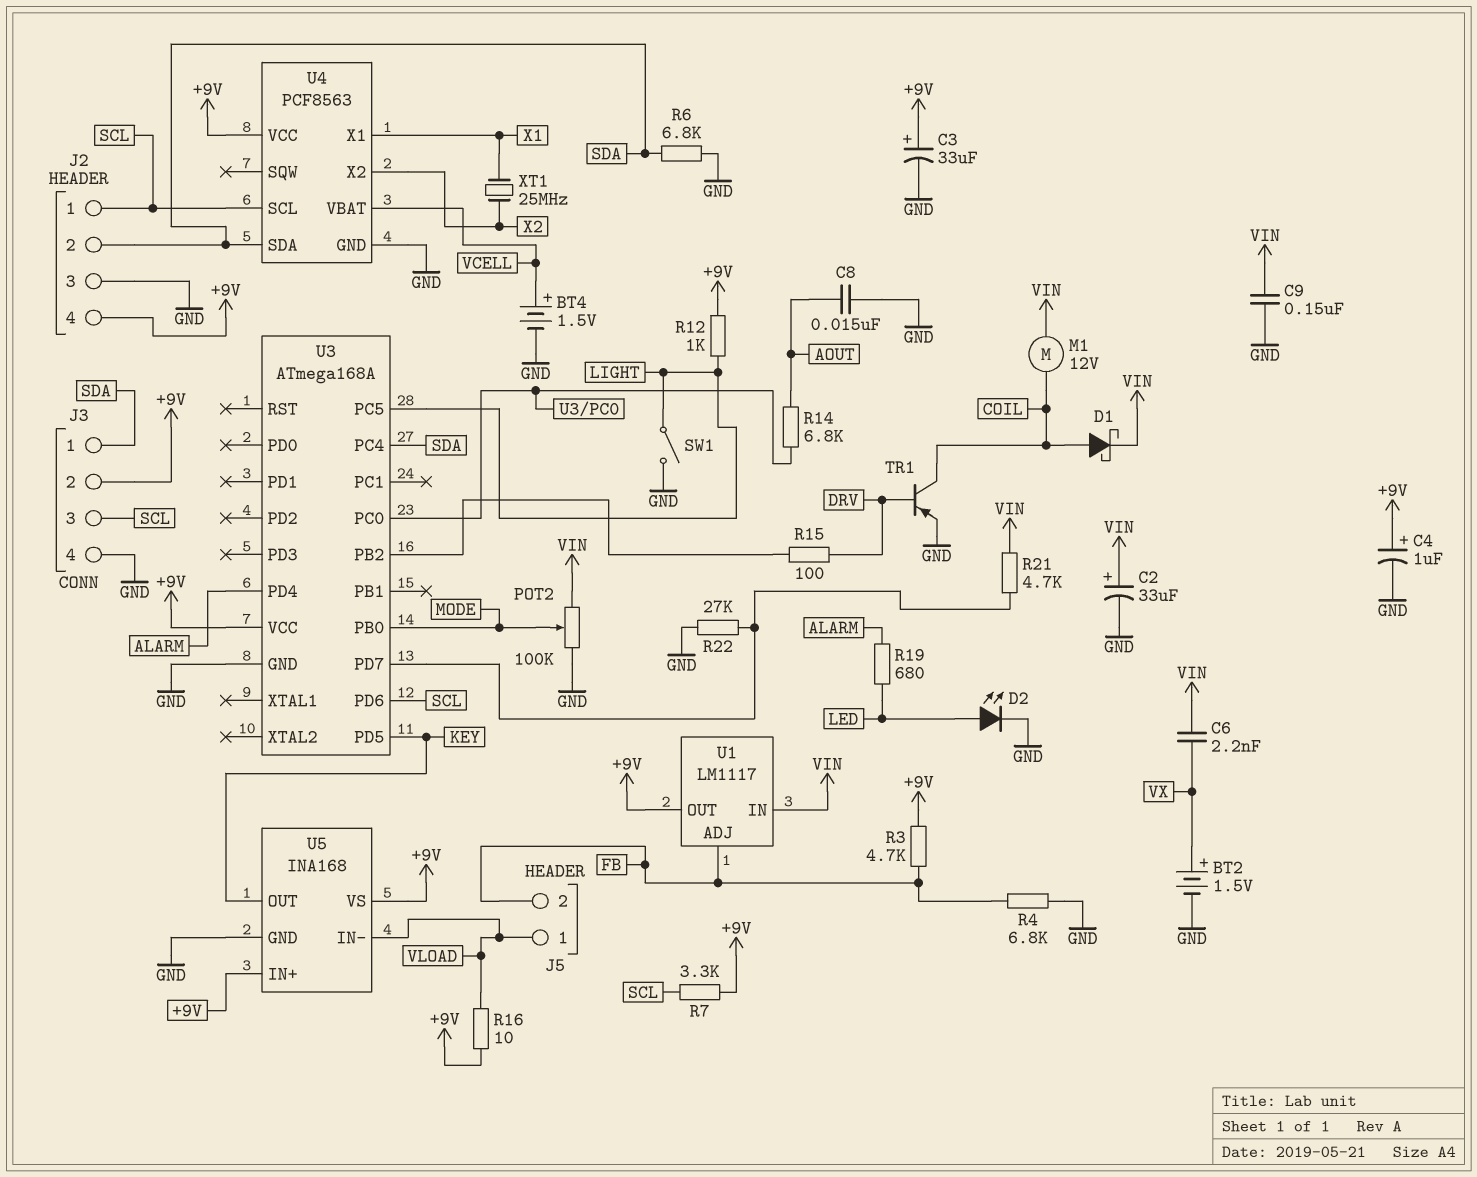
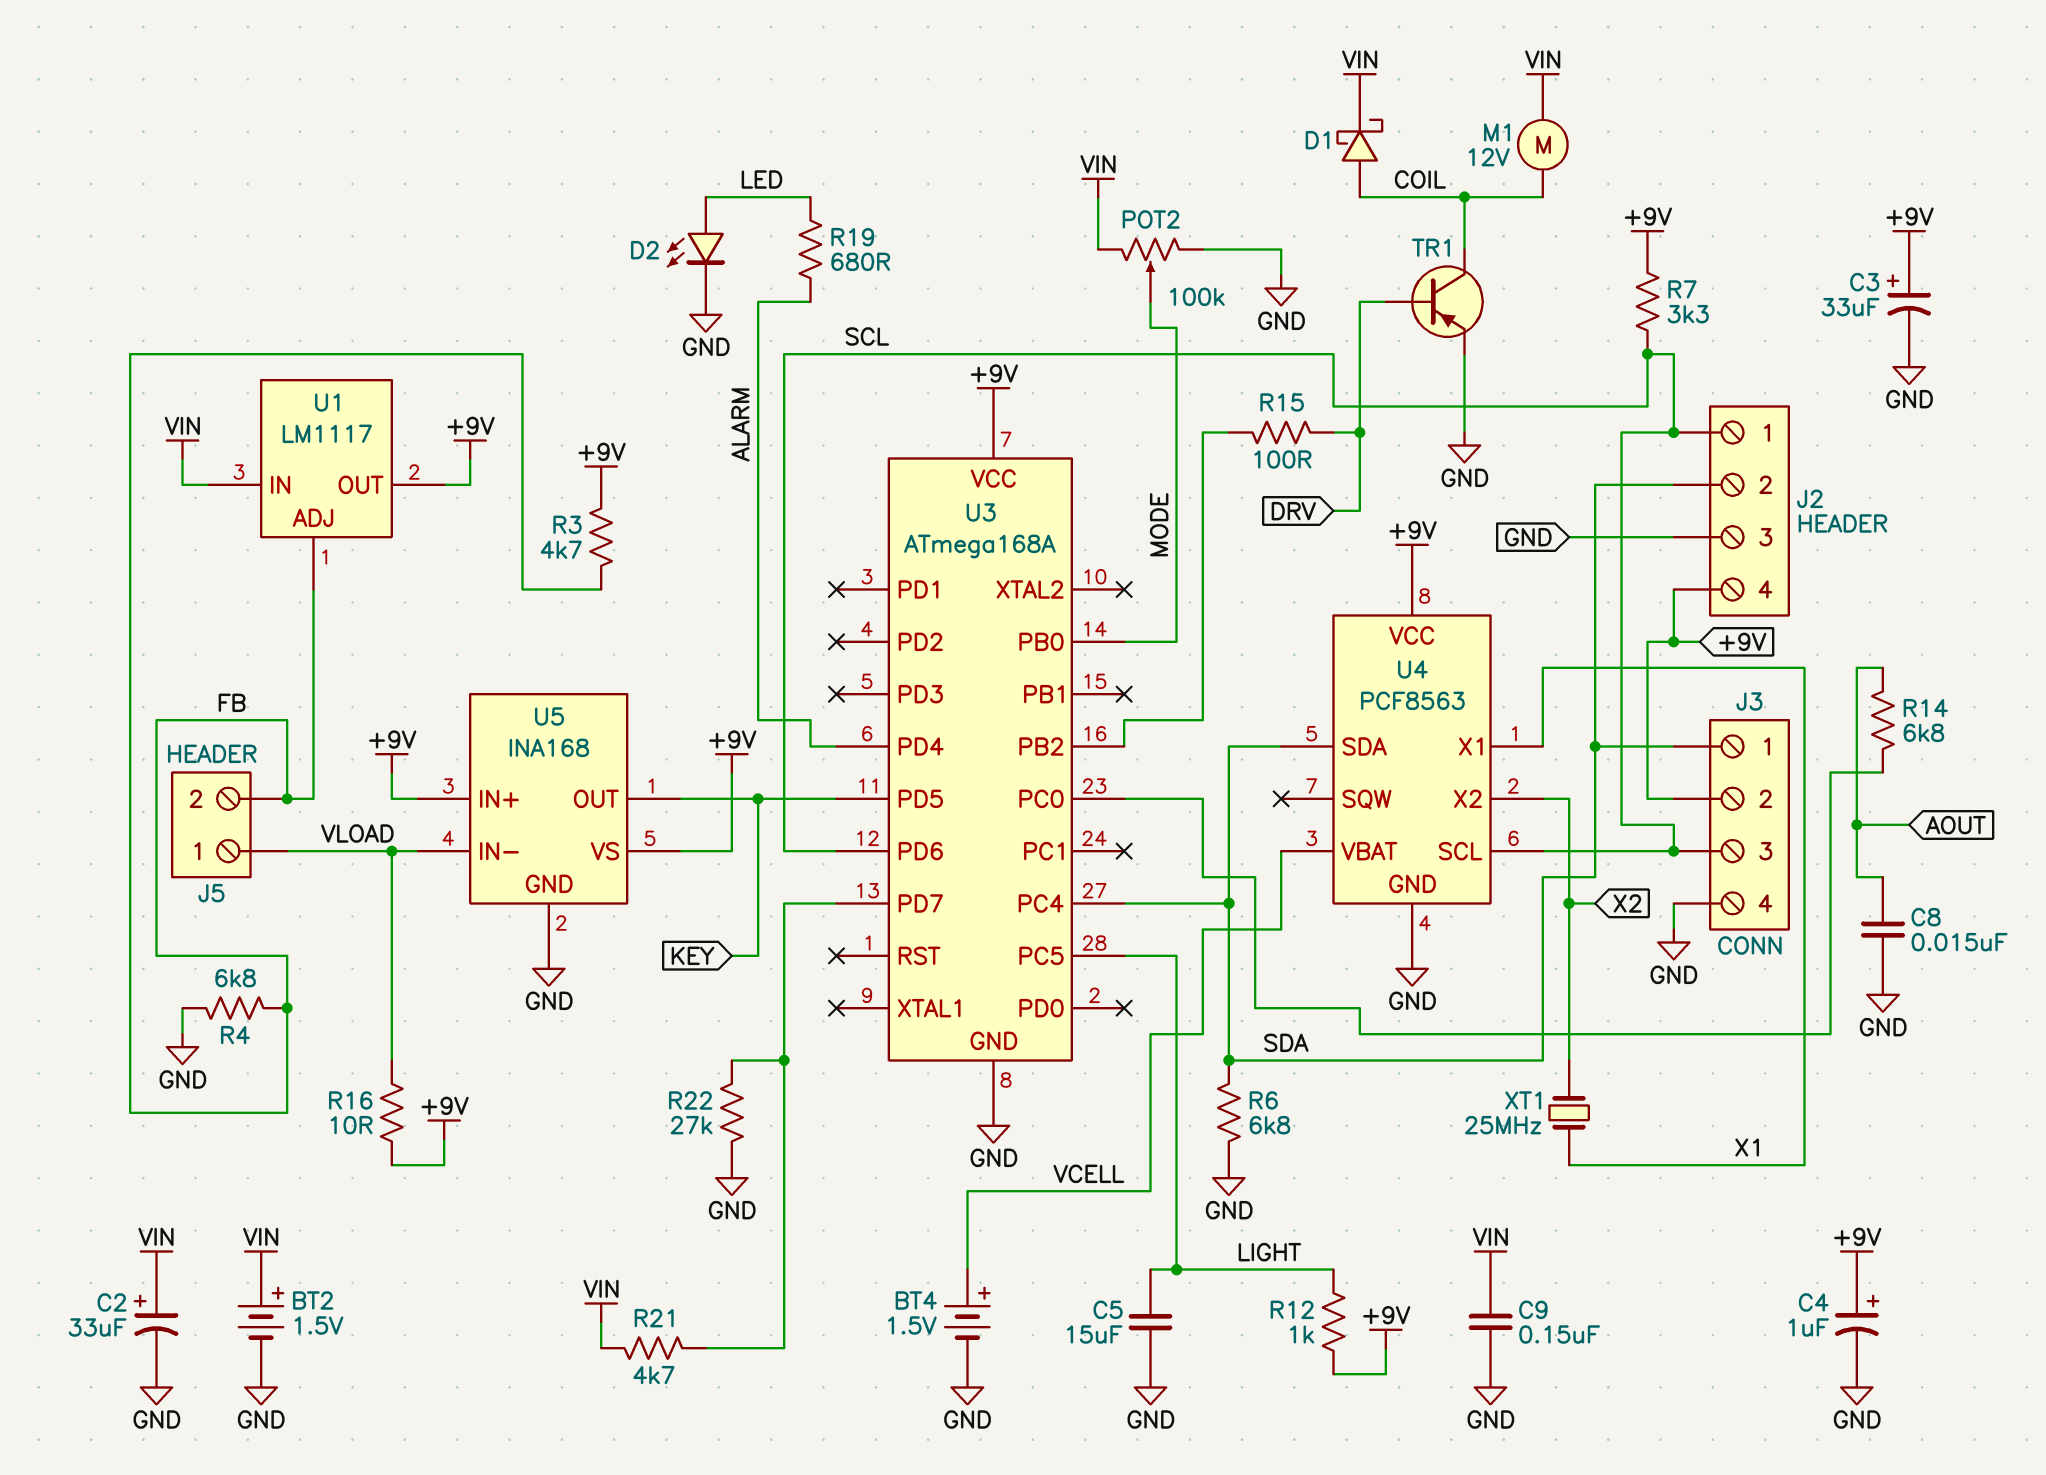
BT2: 1.5V (plus VX, minus GND) -> 1.5V (plus VIN, minus GND)
C5: none -> 15uF (GND, LIGHT)
C6: 2.2nF (VIN, VX) -> none
SW1: switch (GND, LIGHT) -> none

